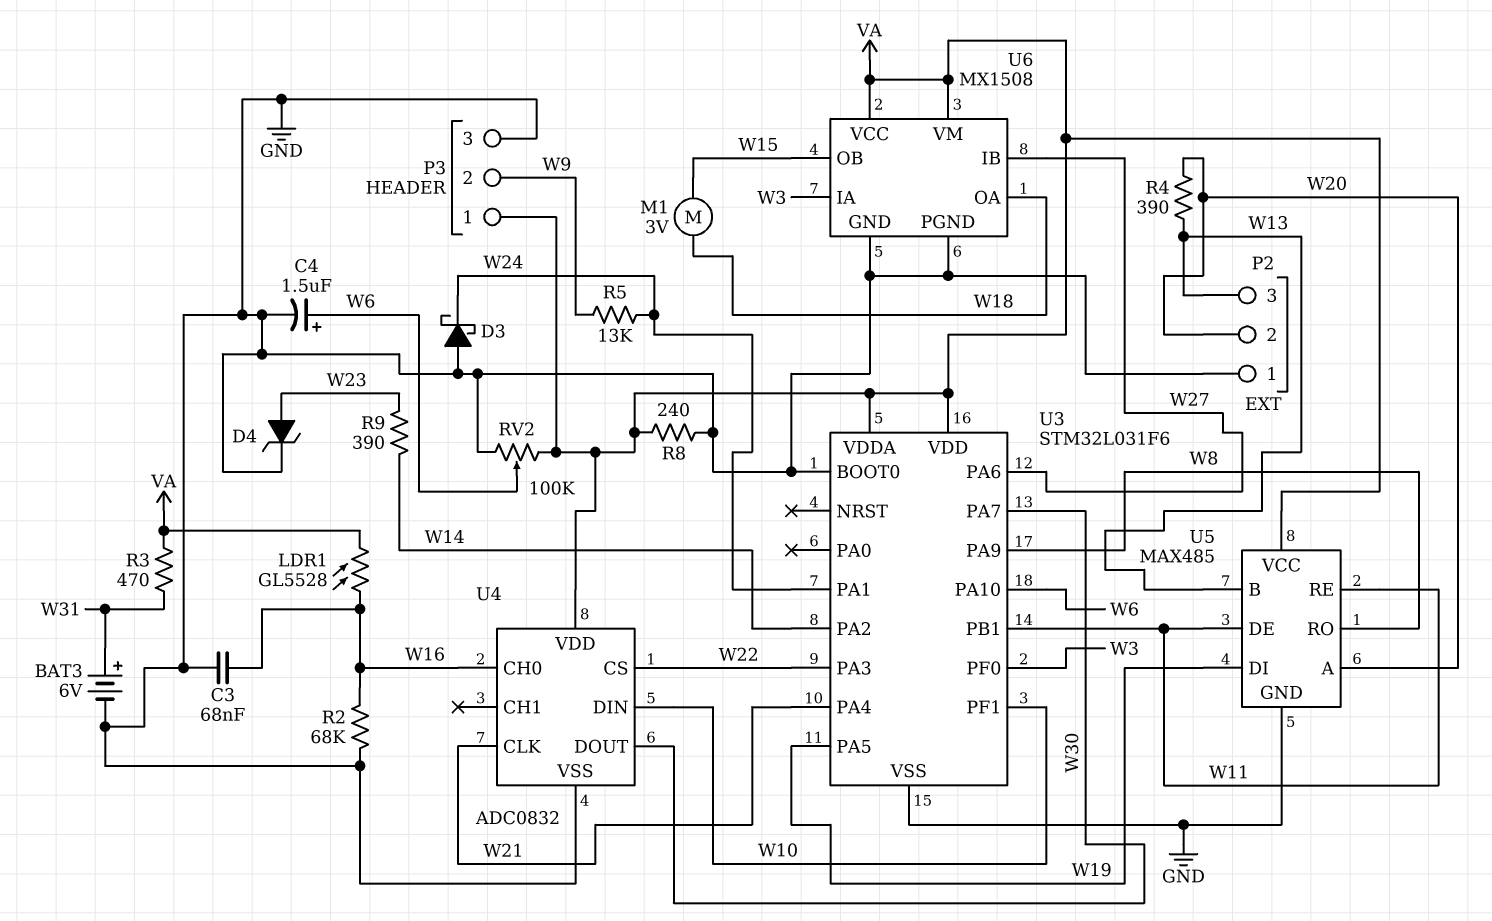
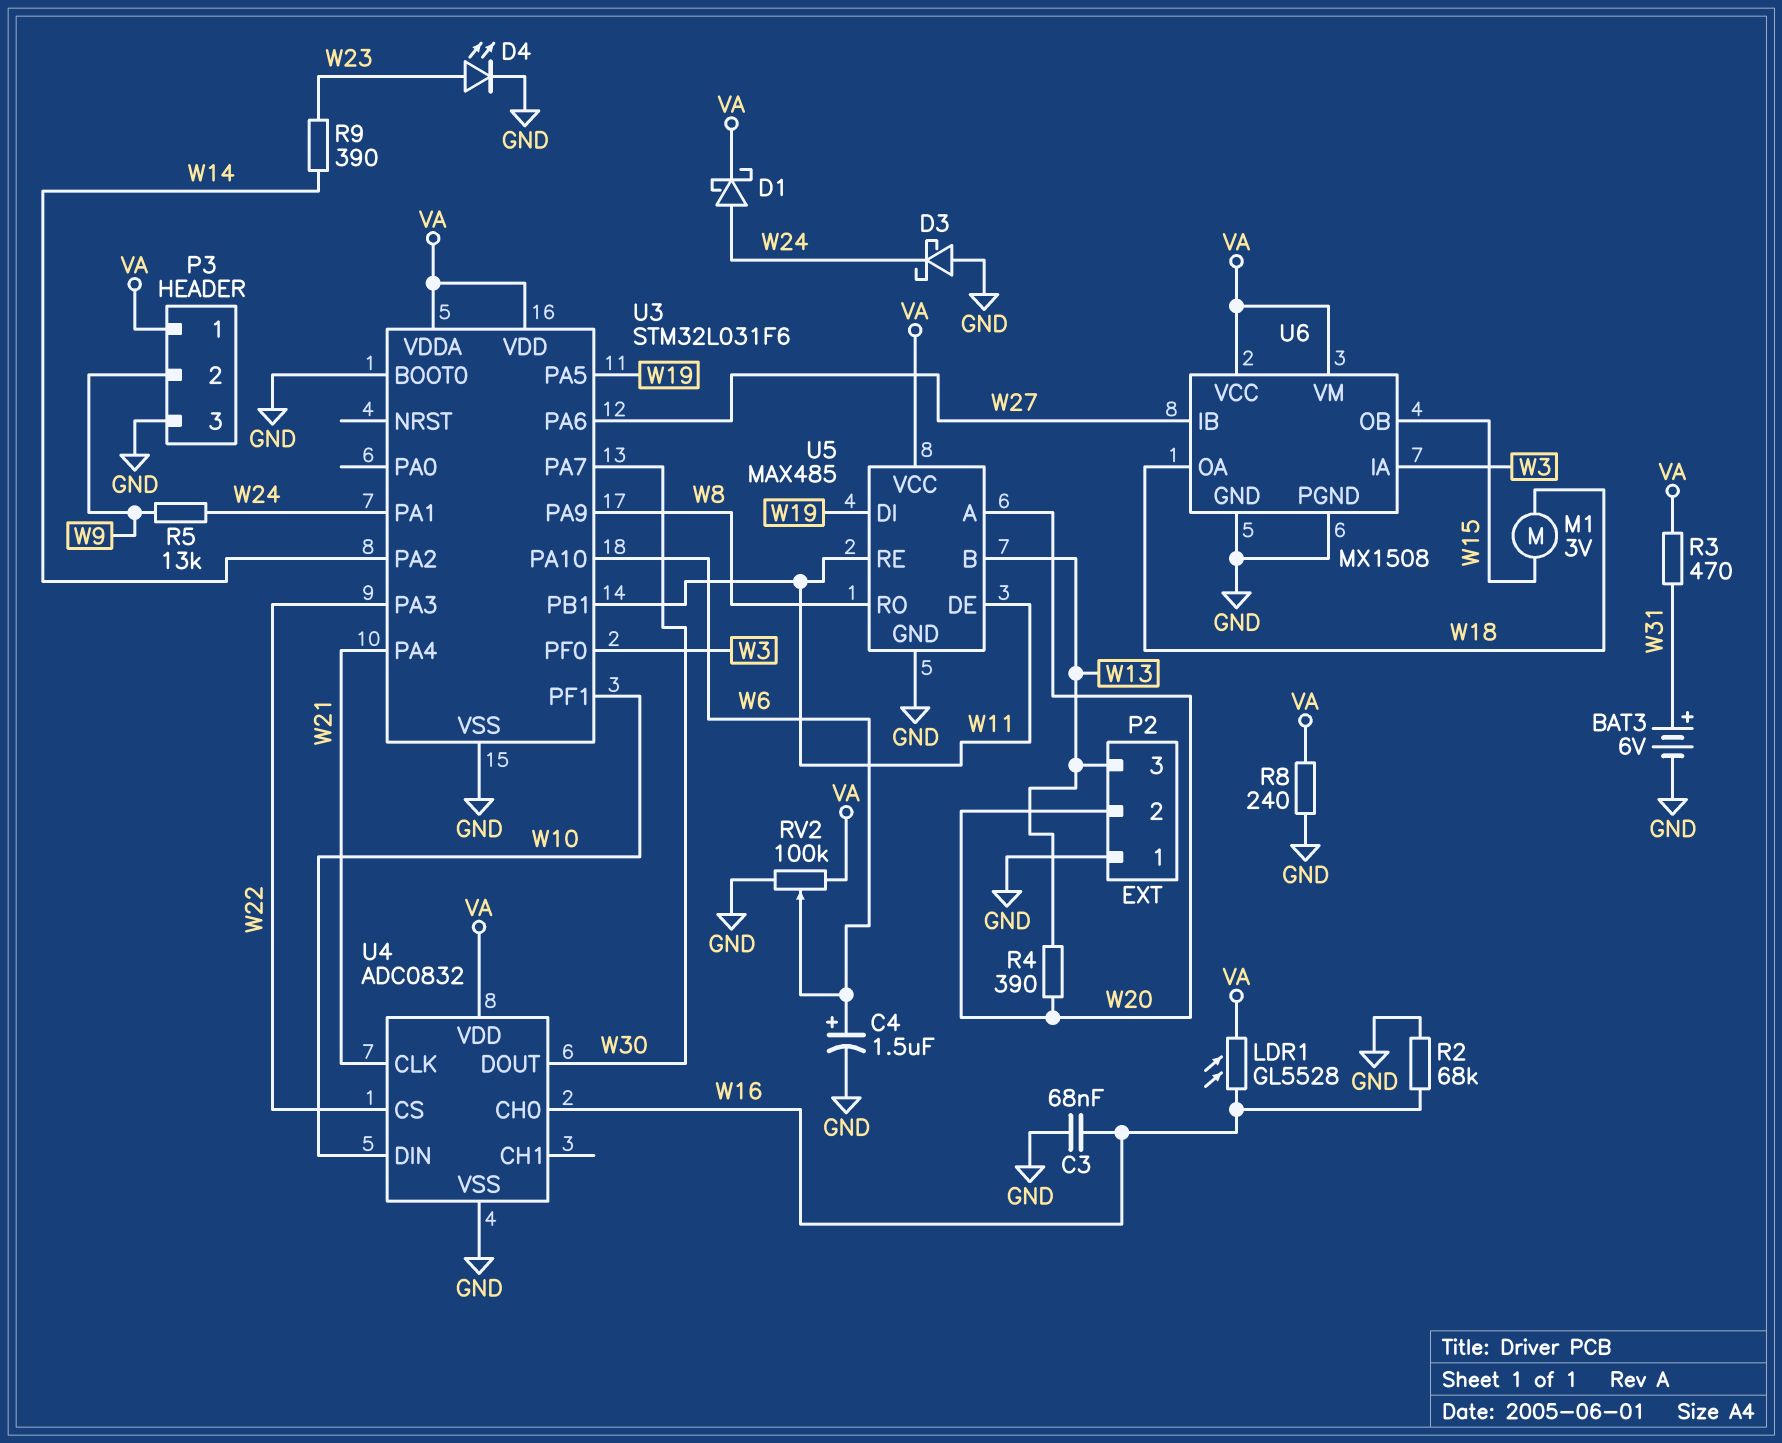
D1: none -> schottky (A W24, K VA)
D4: zener (A W23, K GND) -> LED (A W23, K GND)

